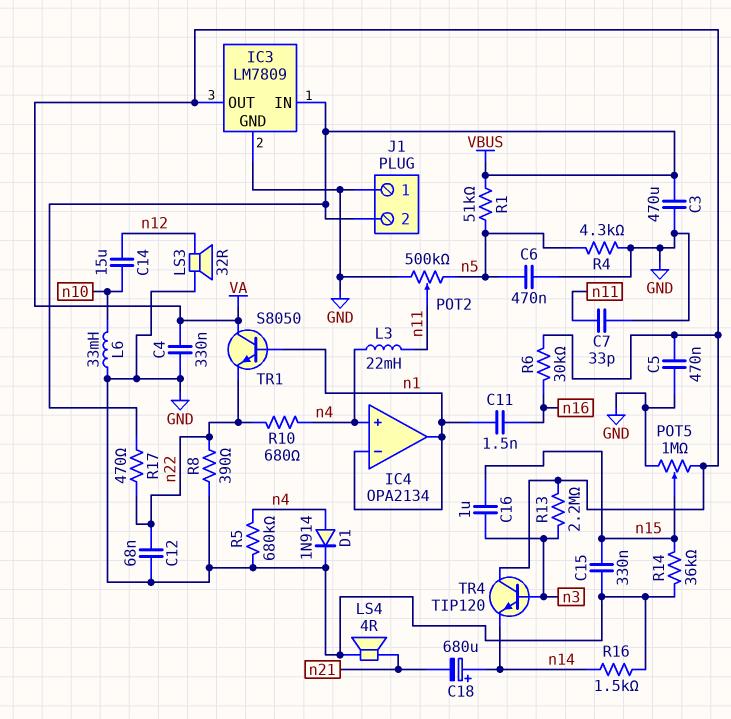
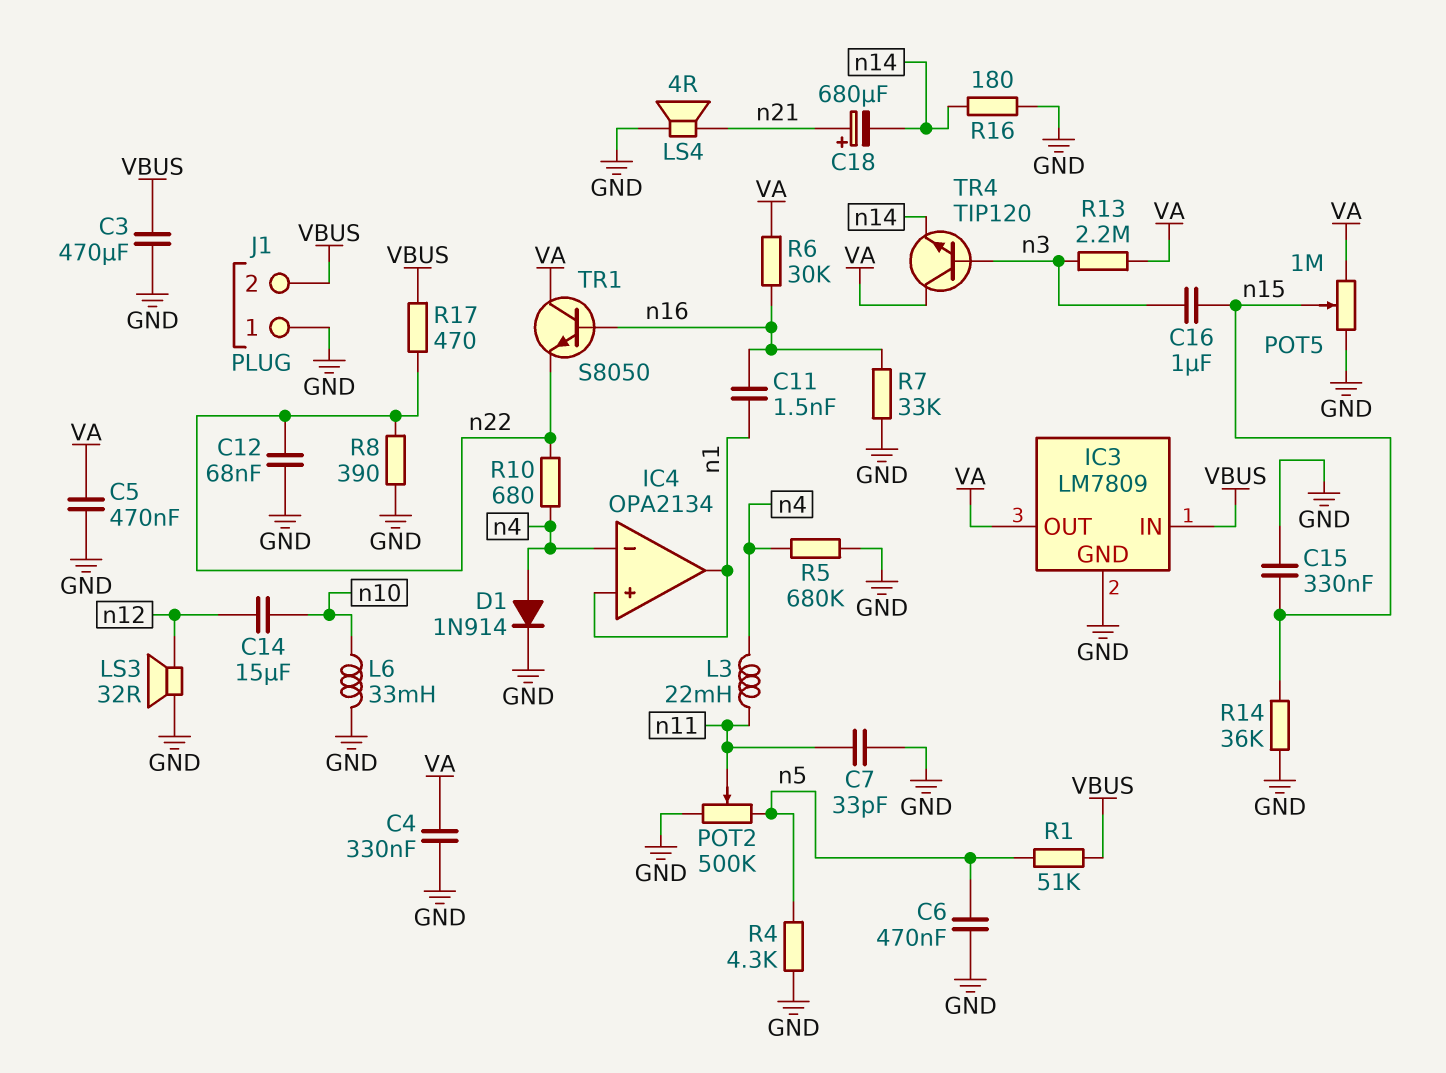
C18: 680uF (plus n14, minus n21) -> 680uF (plus n21, minus n14)
IC4 pin in+: n4 -> n1
IC4 pin in-: n1 -> n4
R7: none -> 33k (GND, n16)
R16: 1.5k (GND, n14) -> 180 (GND, n14)
TR1: NPN S8050 (B n1, C VA, E n22) -> NPN S8050 (B n16, C VA, E n22)

